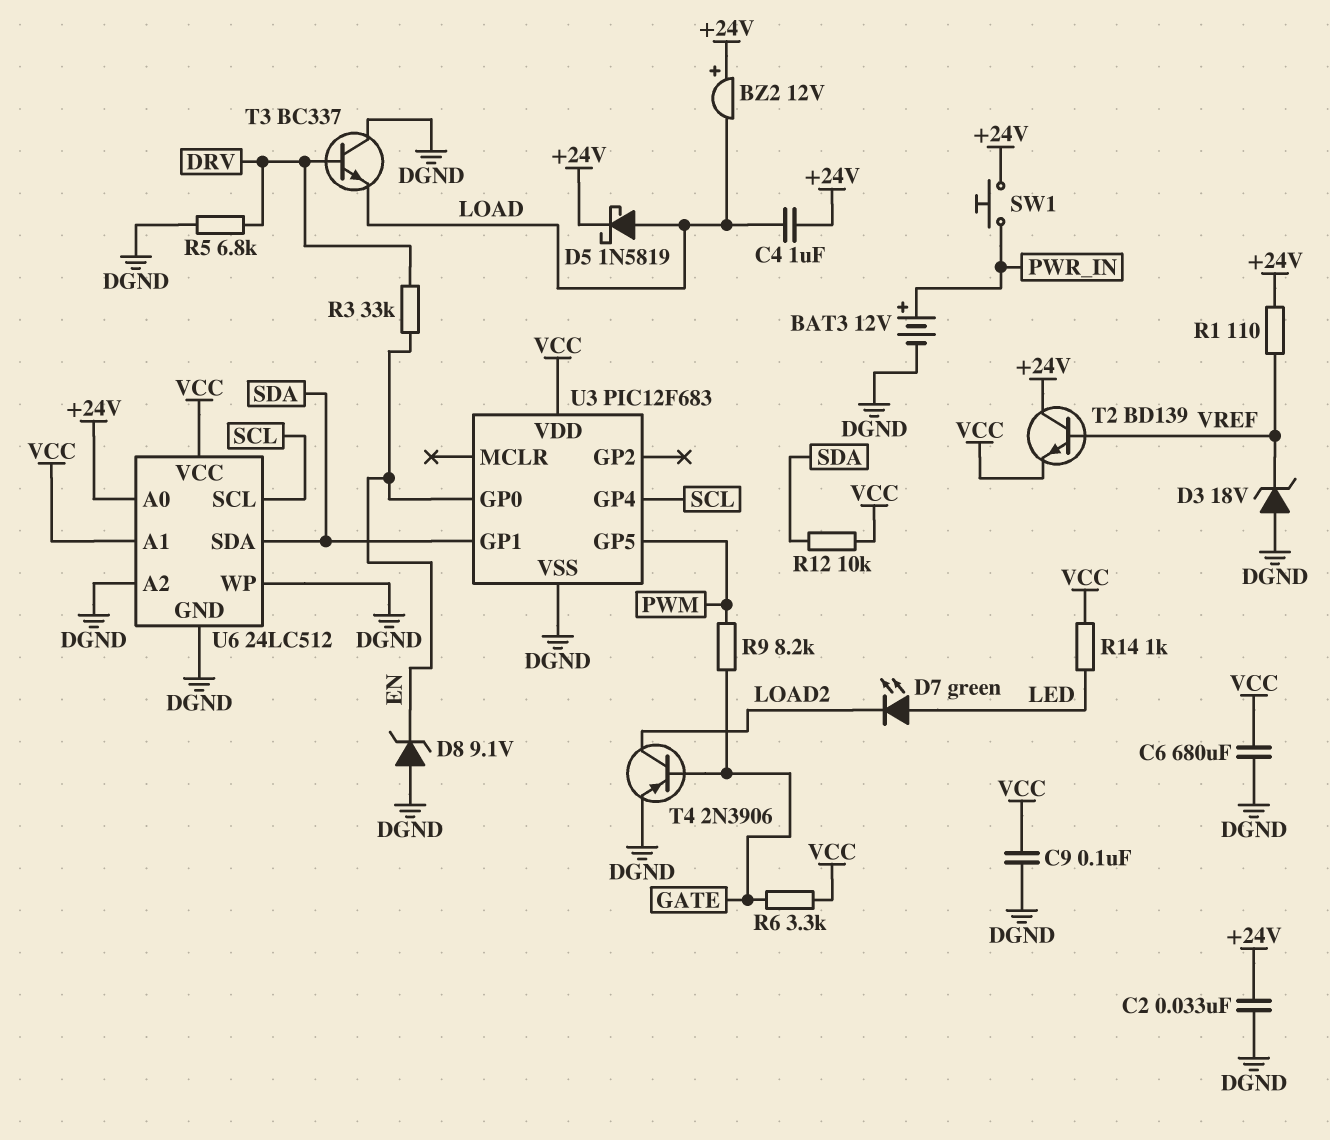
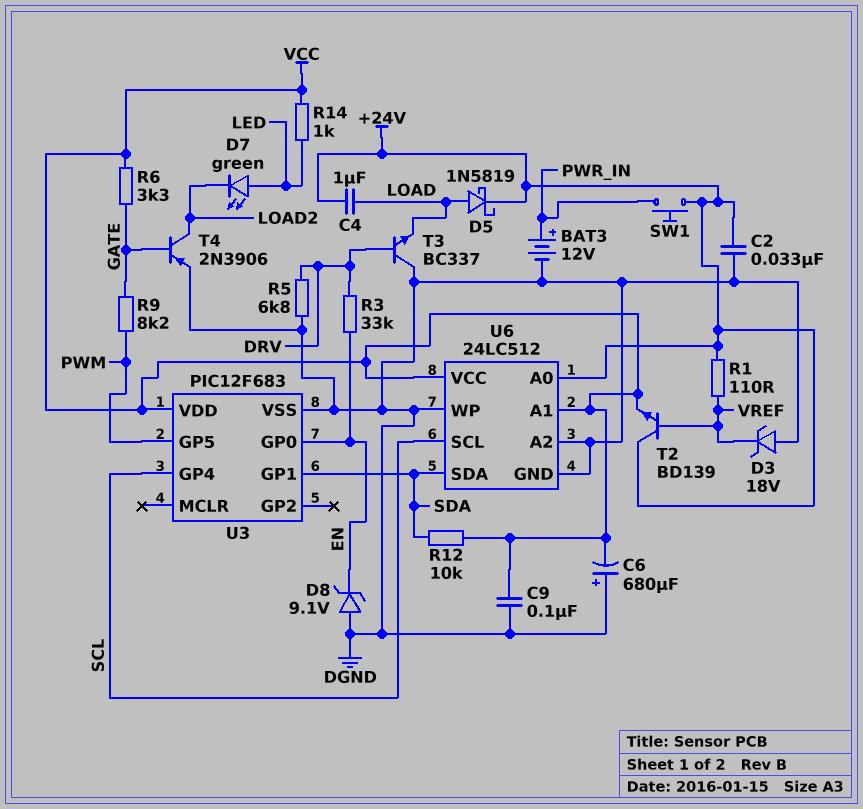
BZ2: buzzer 12V (plus +24V, minus LOAD) -> none
C6: 680uF (DGND, VCC) -> 680uF (plus DGND, minus VCC)

